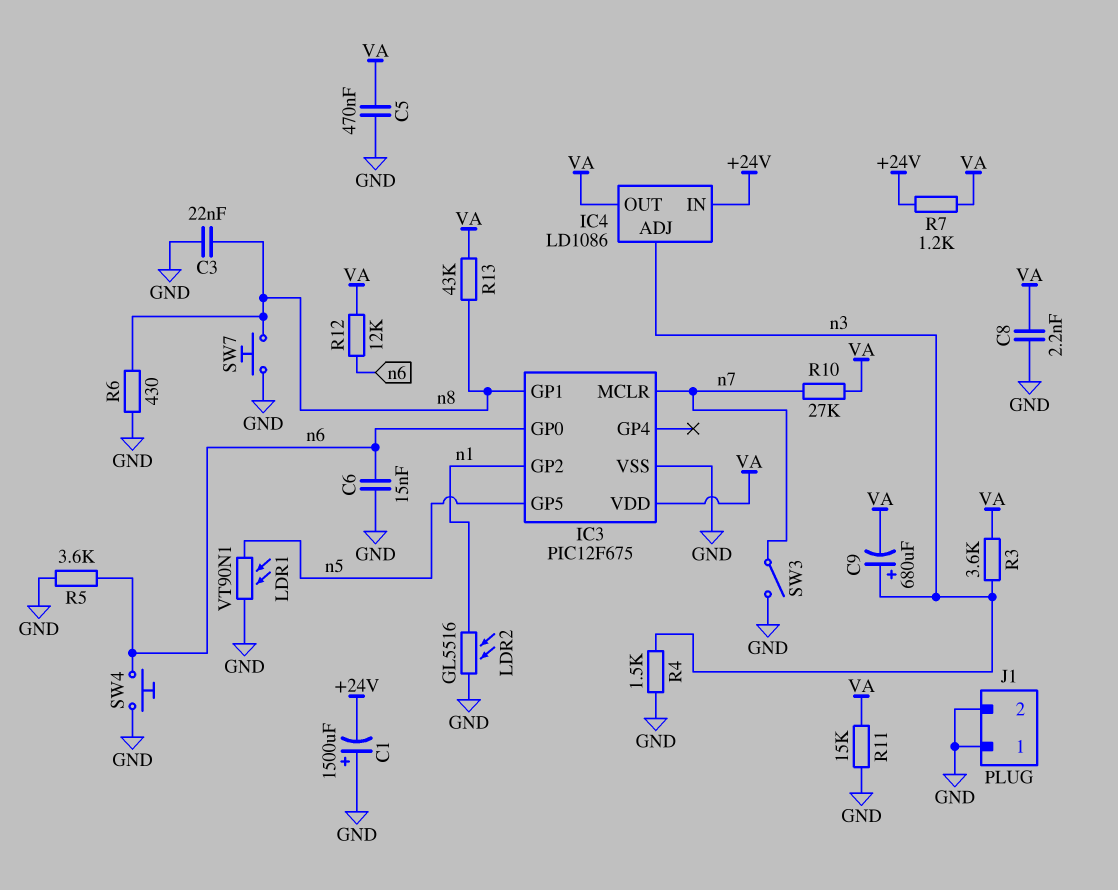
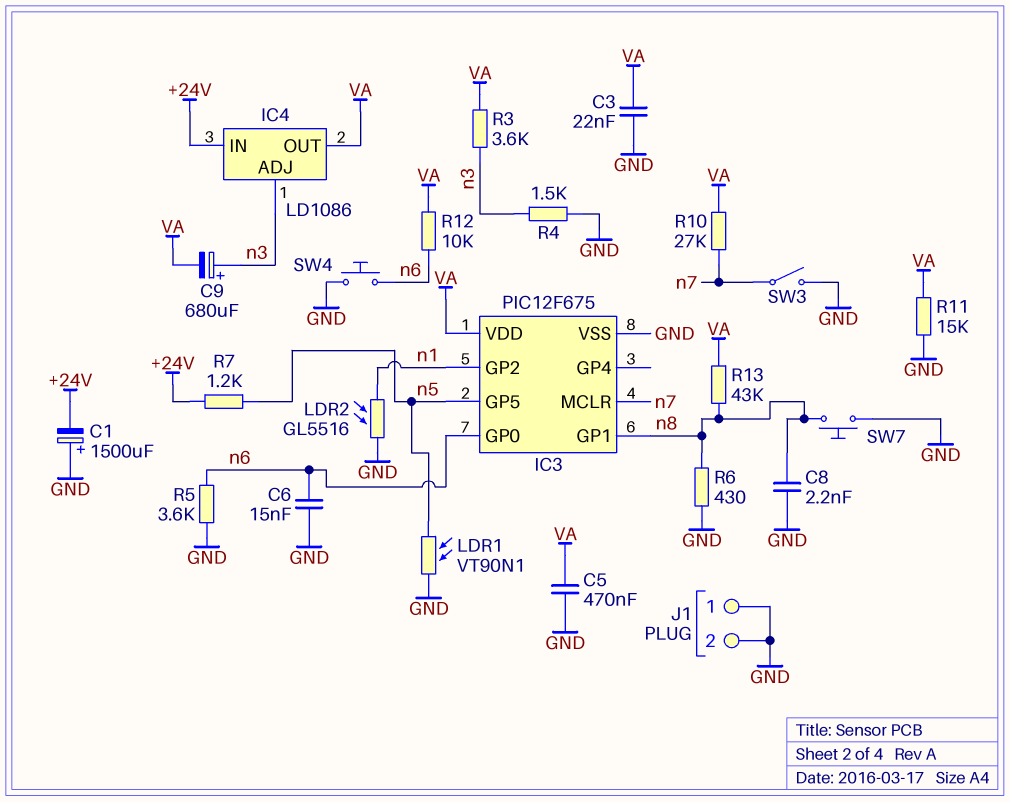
C3: 22nF (GND, n8) -> 22nF (GND, VA)
C8: 2.2nF (GND, VA) -> 2.2nF (GND, n8)
R7: 1.2k (+24V, VA) -> 1.2k (+24V, n5)
R12: 12k (VA, n6) -> 10k (VA, n6)

